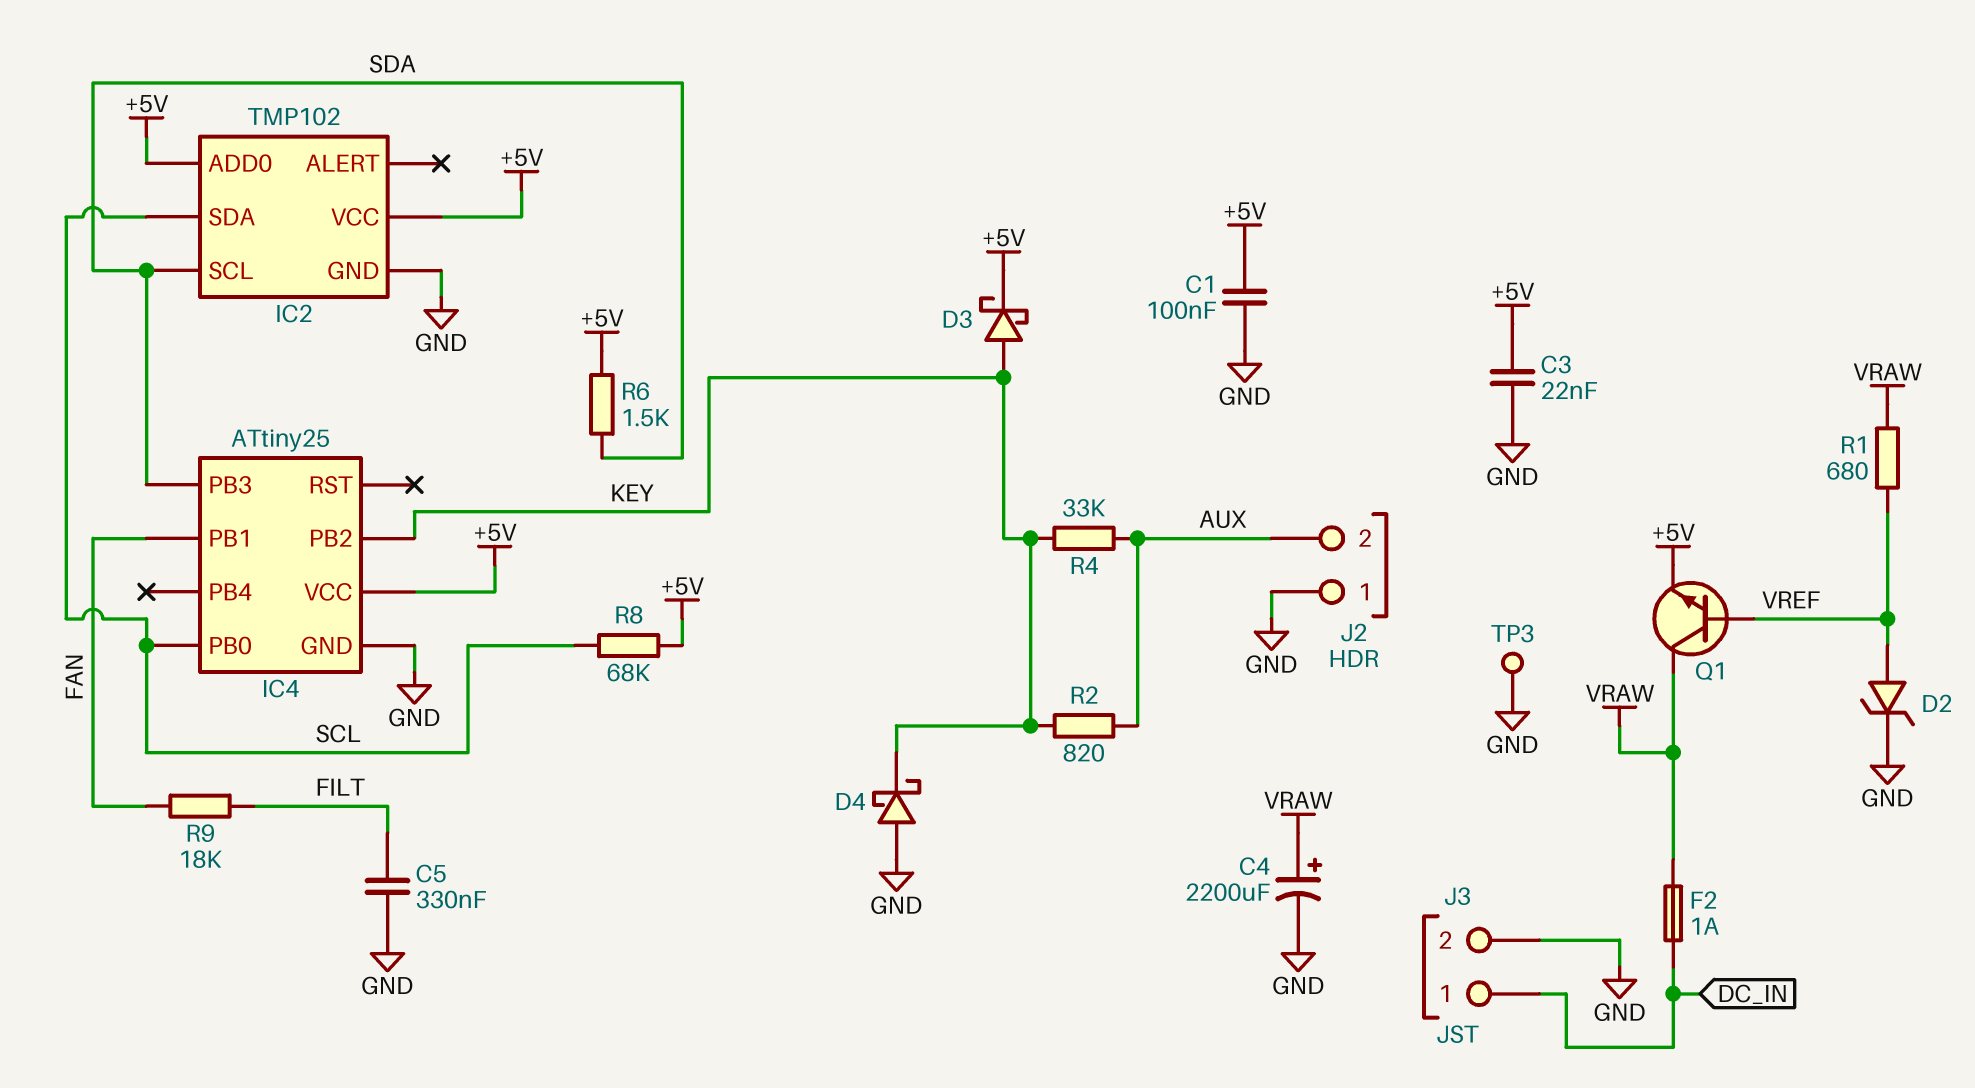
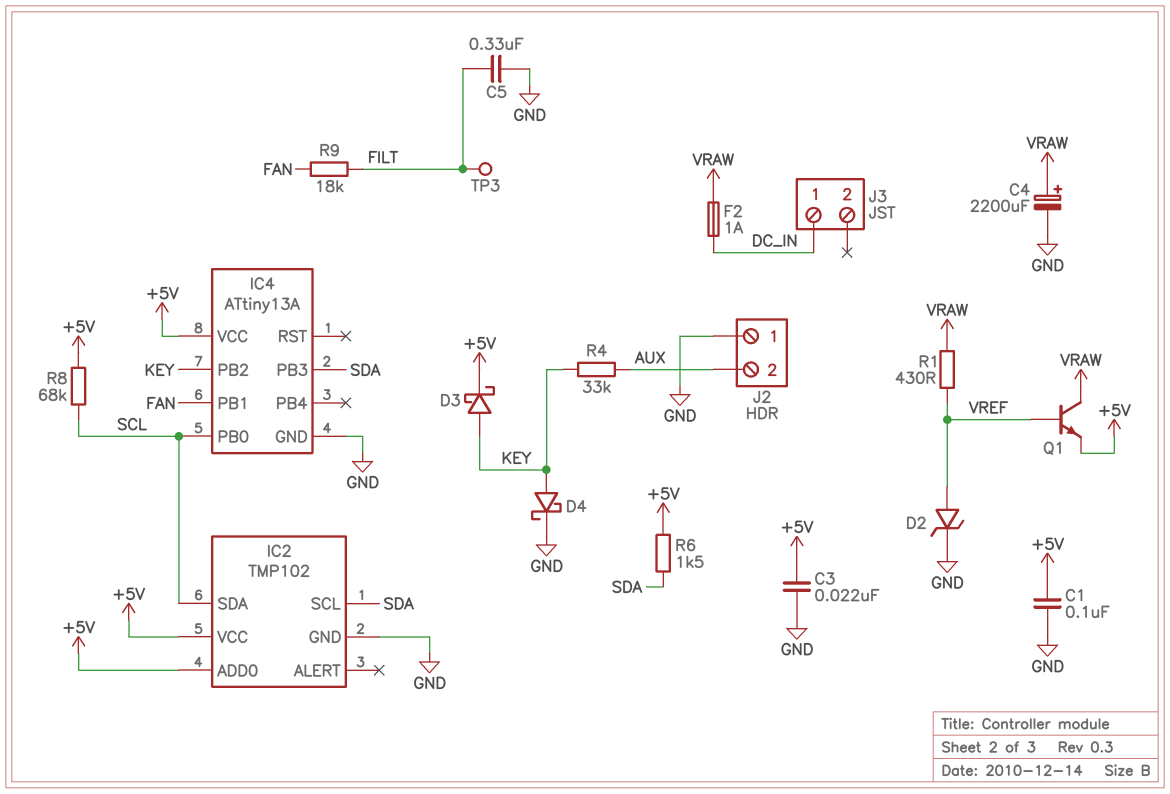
D4: schottky (A GND, K KEY) -> schottky (A KEY, K GND)
IC4: ATtiny25 -> ATtiny13A
J3 pin 2: GND -> none
R1: 680 (VRAW, VREF) -> 430 (VRAW, VREF)
R2: 820 (AUX, KEY) -> none
TP3: test point (GND) -> test point (FILT)

